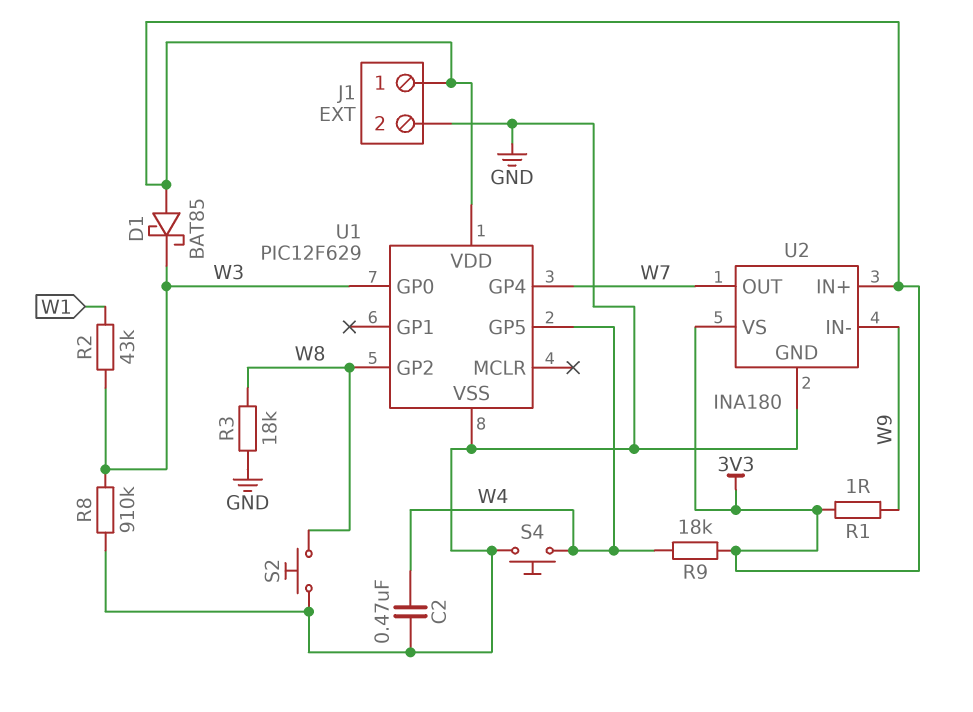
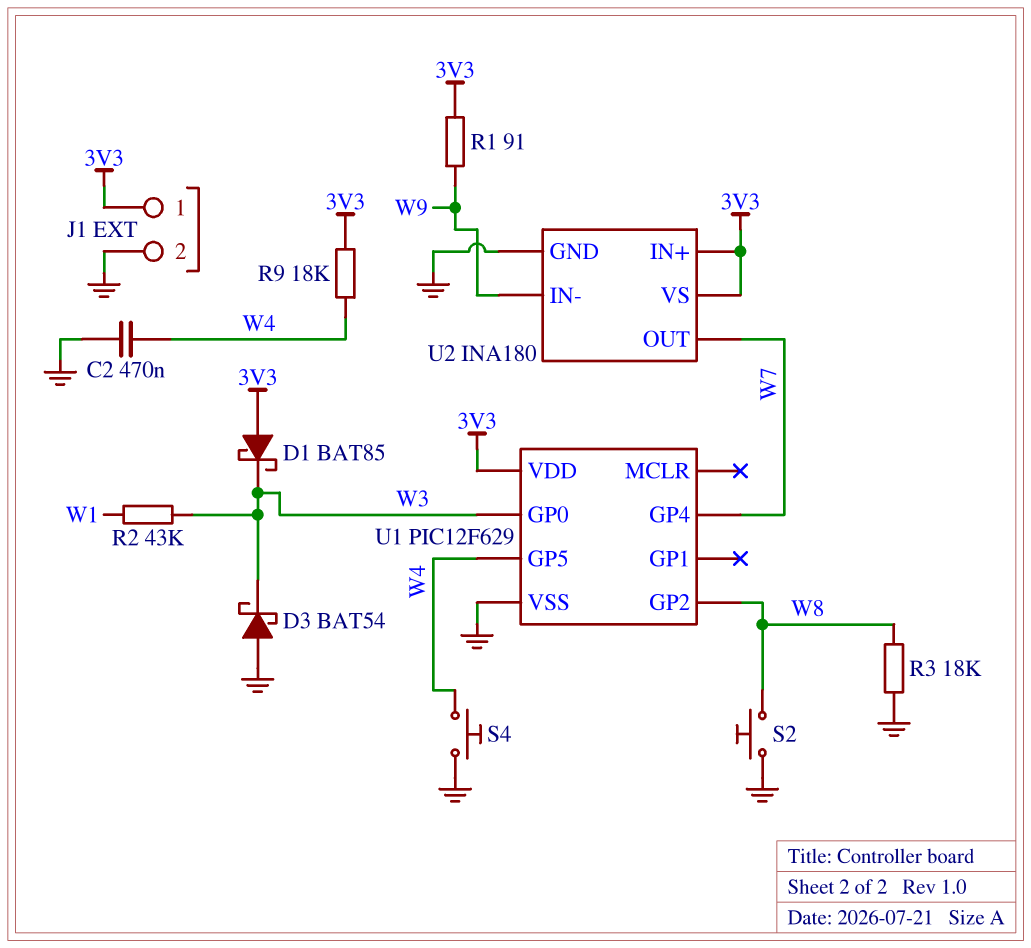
D3: none -> schottky BAT54 (A GND, K W3)
R1: 1 (3V3, W9) -> 91 (3V3, W9)
R8: 910k (GND, W3) -> none

